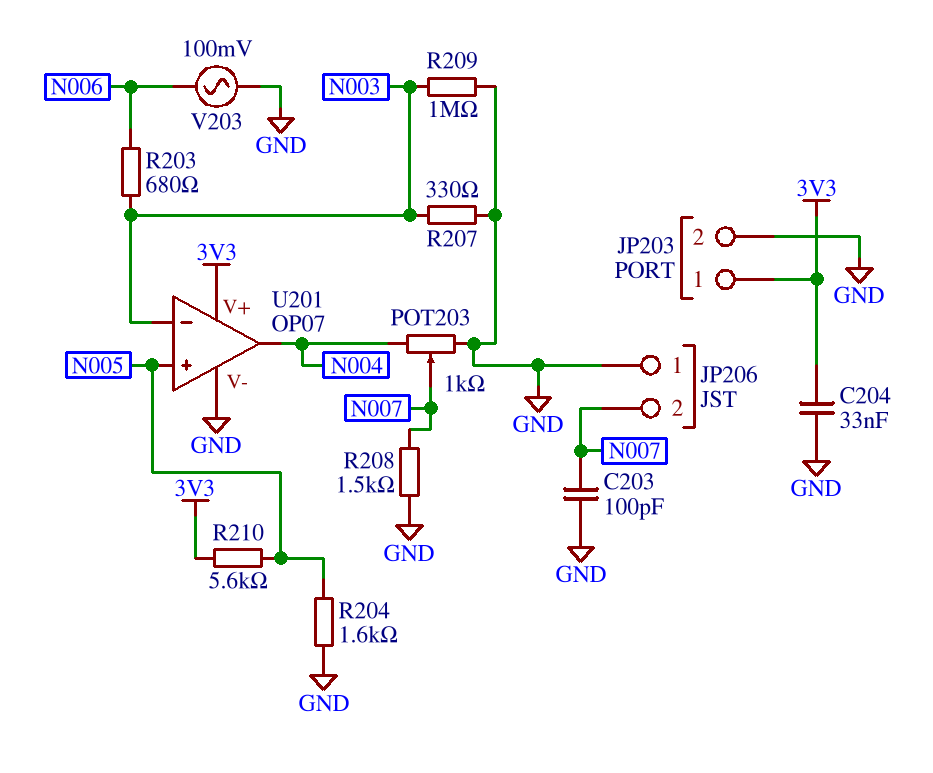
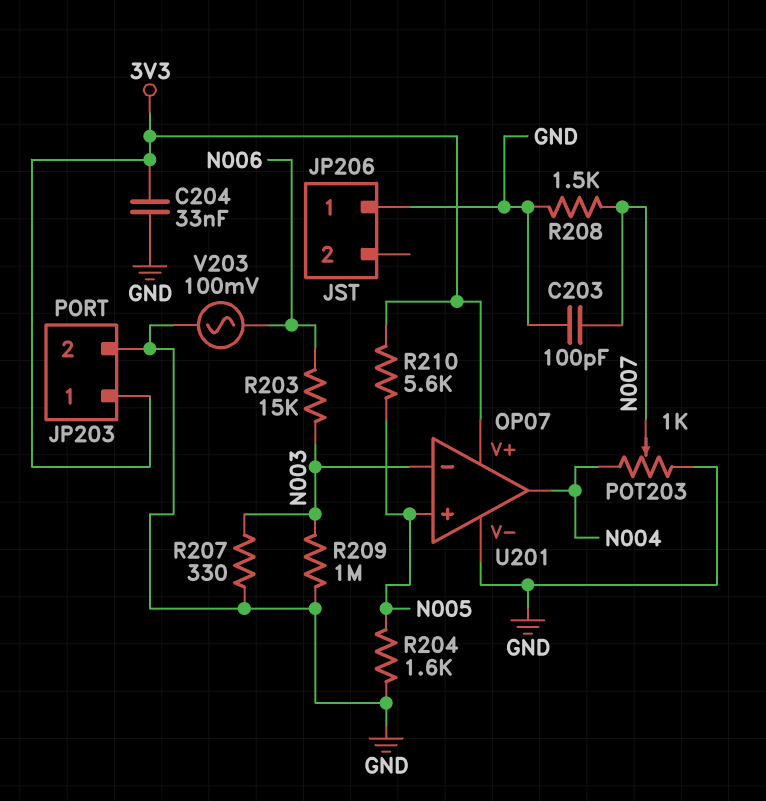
JP206 pin 2: N007 -> none
R203: 680 (N003, N006) -> 15k (N003, N006)

